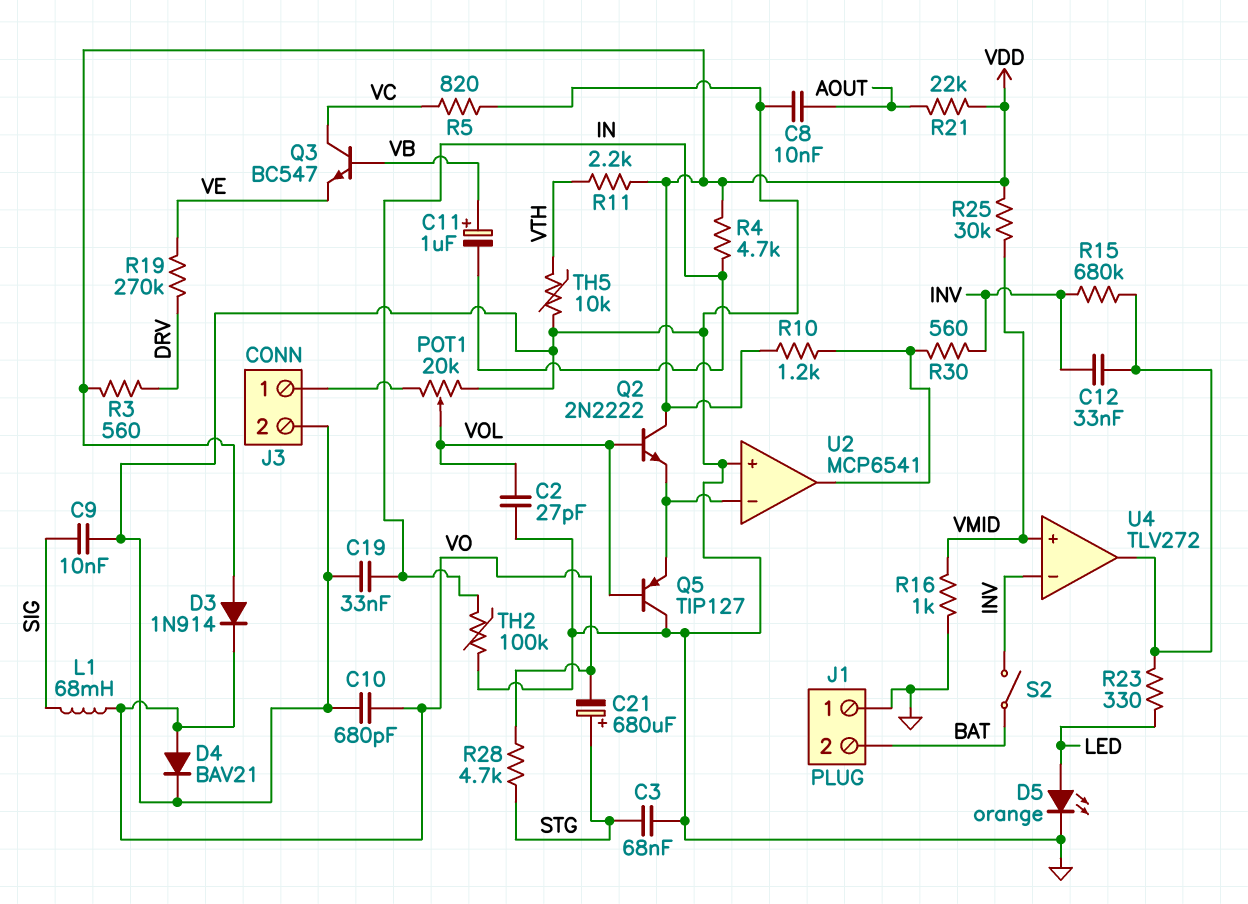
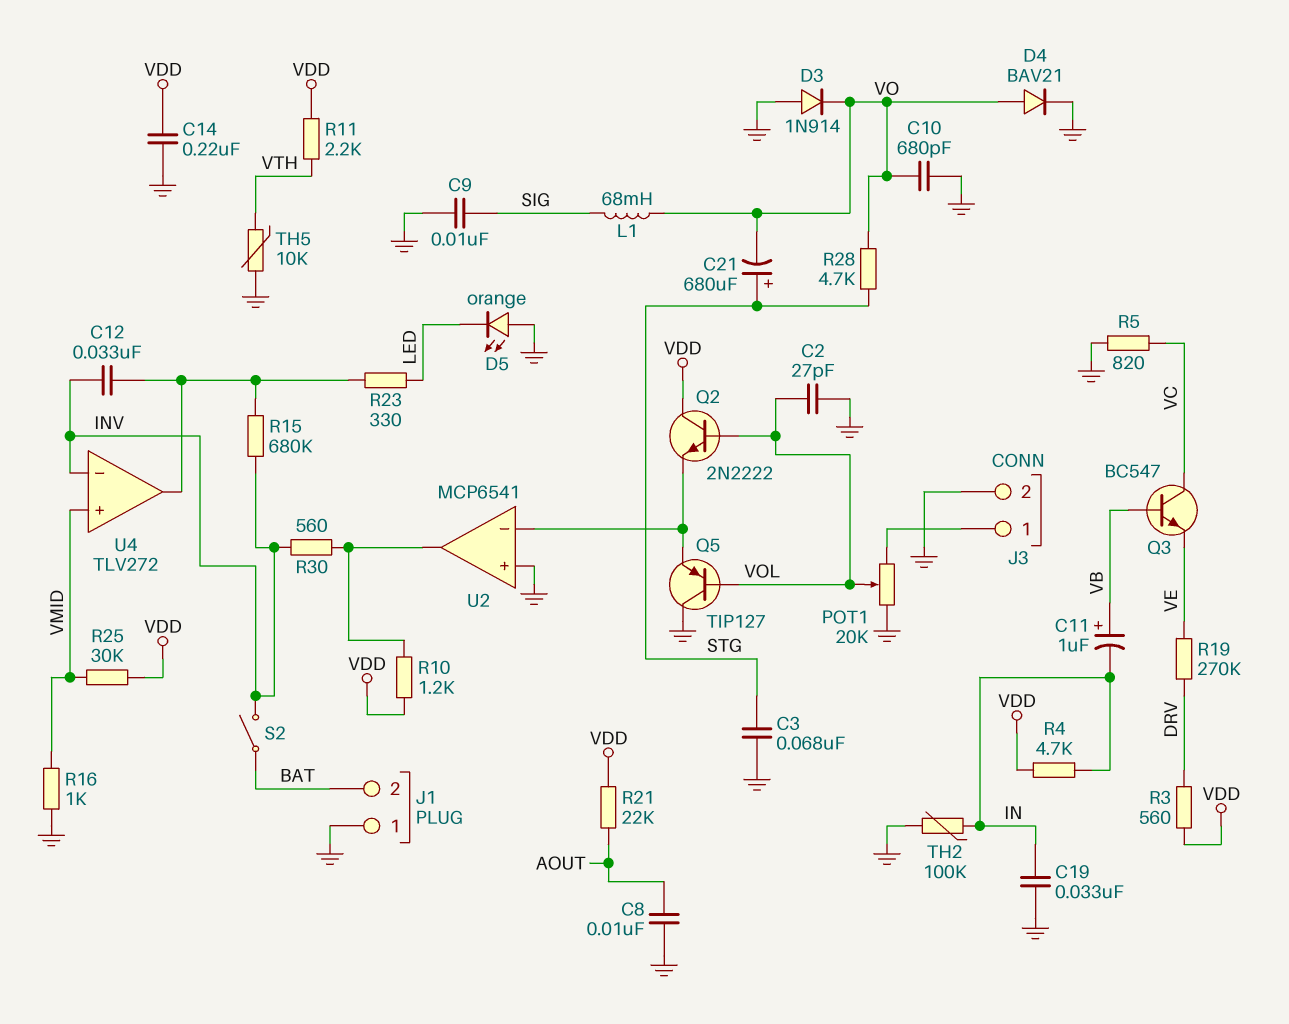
C14: none -> 220nF (GND, VDD)
D3: diode 1N914 (A VDD, K VO) -> diode 1N914 (A GND, K VO)
D5: LED orange (A LED, K GND) -> LED orange (A GND, K LED)

